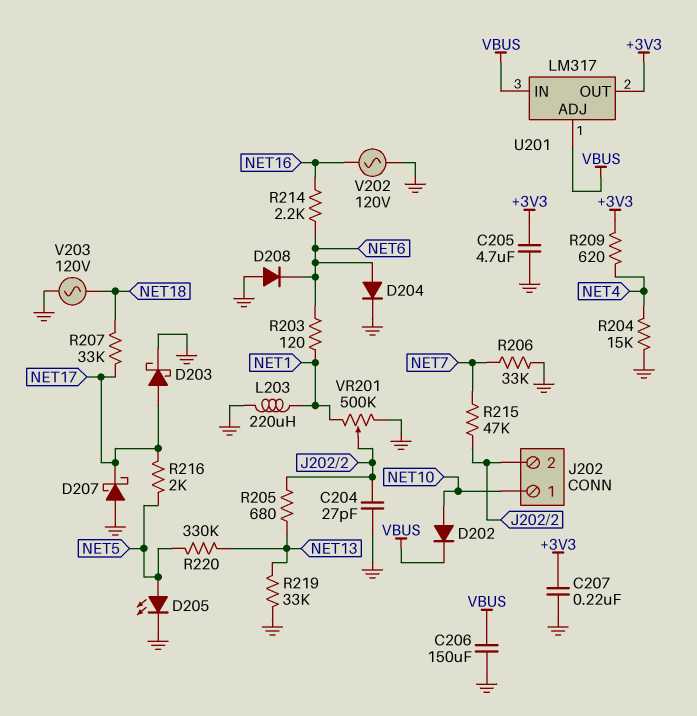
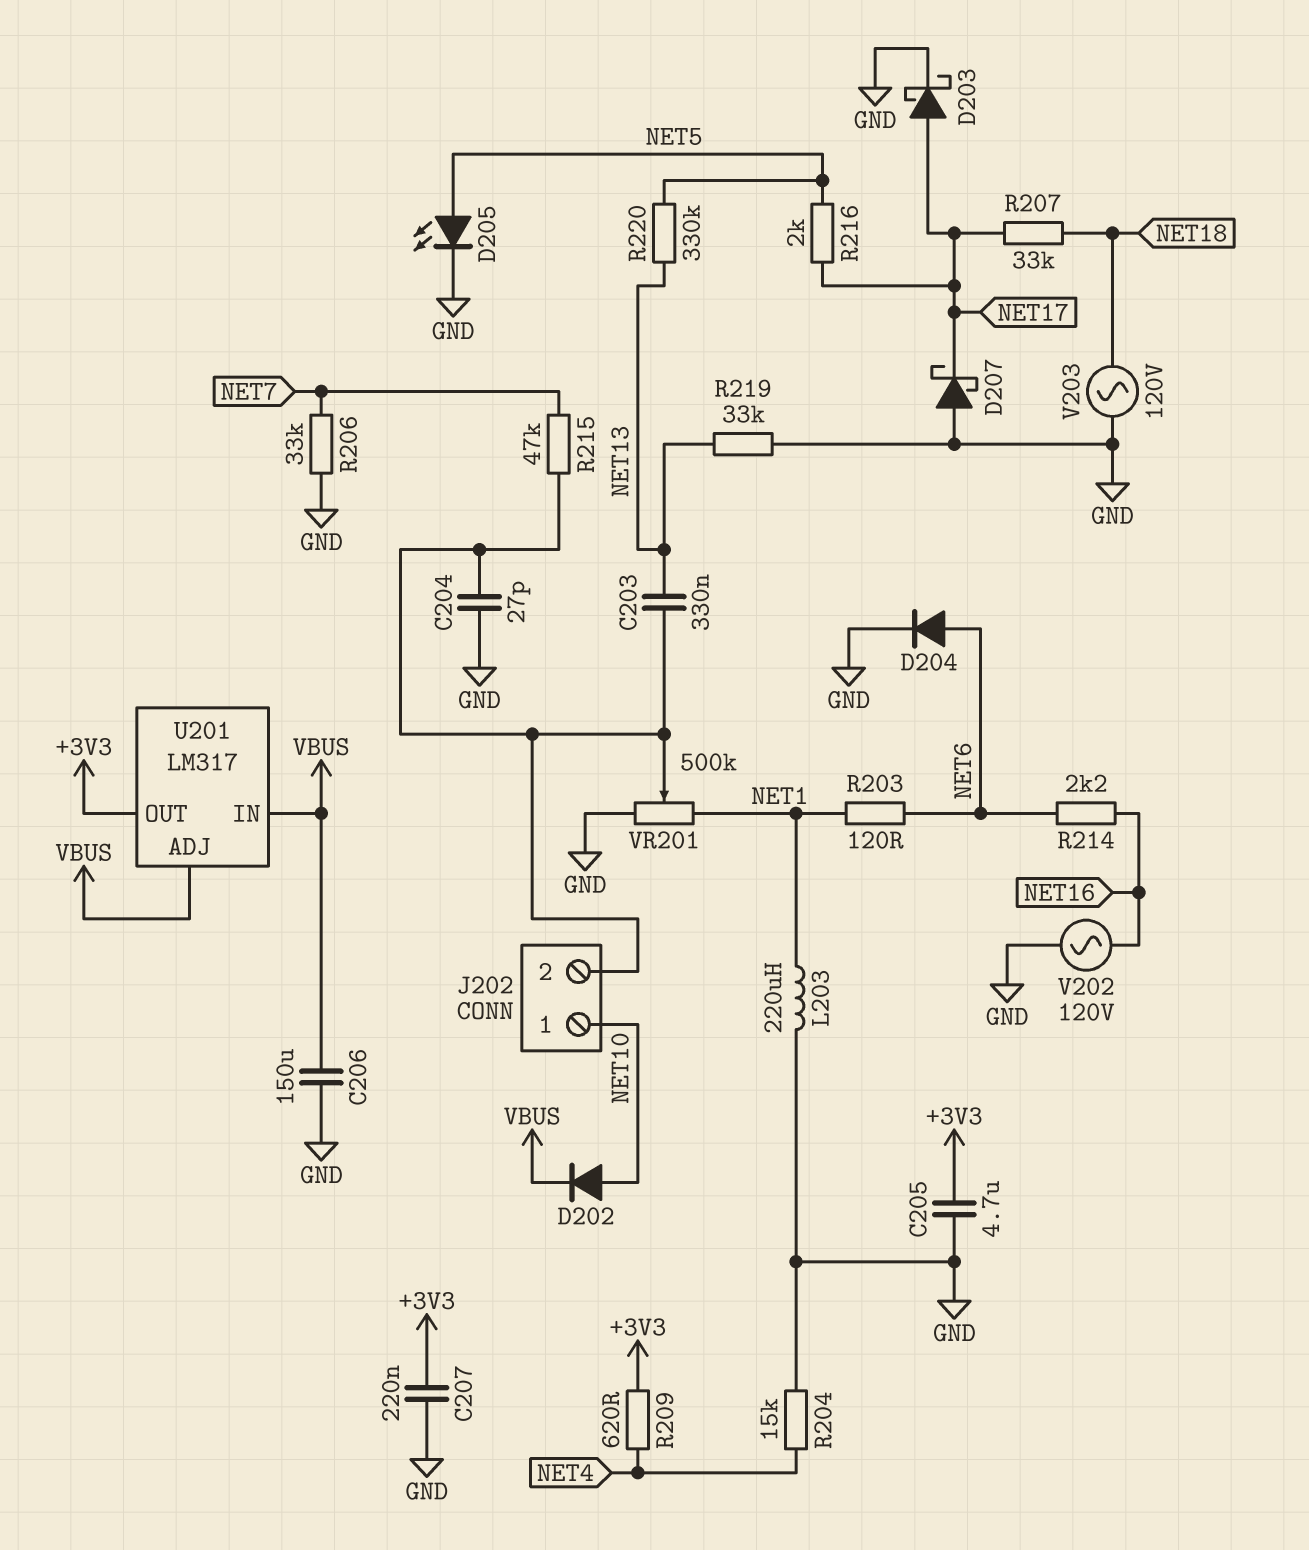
C203: none -> 330nF (J202/2, NET13)
D208: diode (A GND, K NET6) -> none
R205: 680 (J202/2, NET13) -> none

